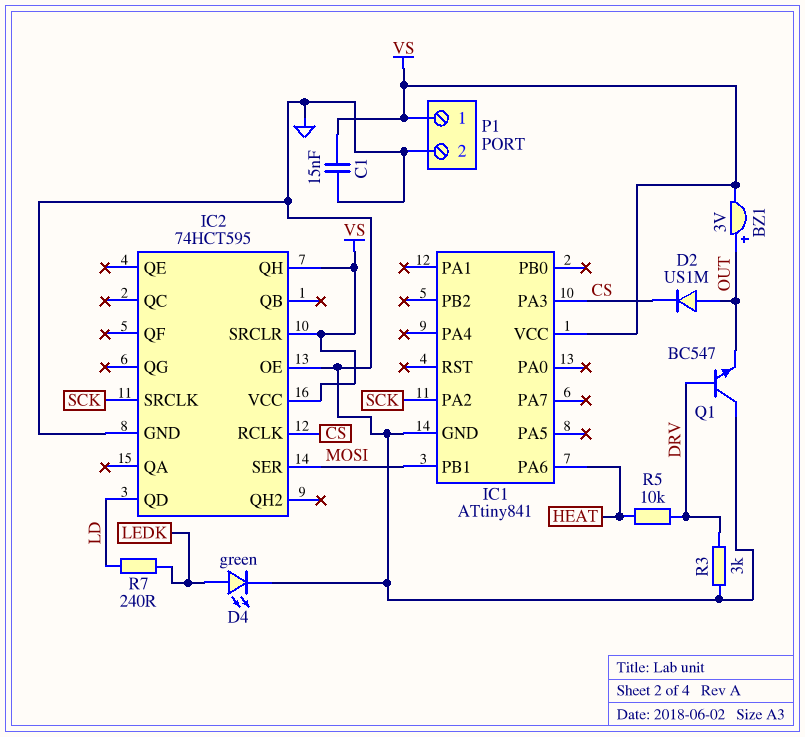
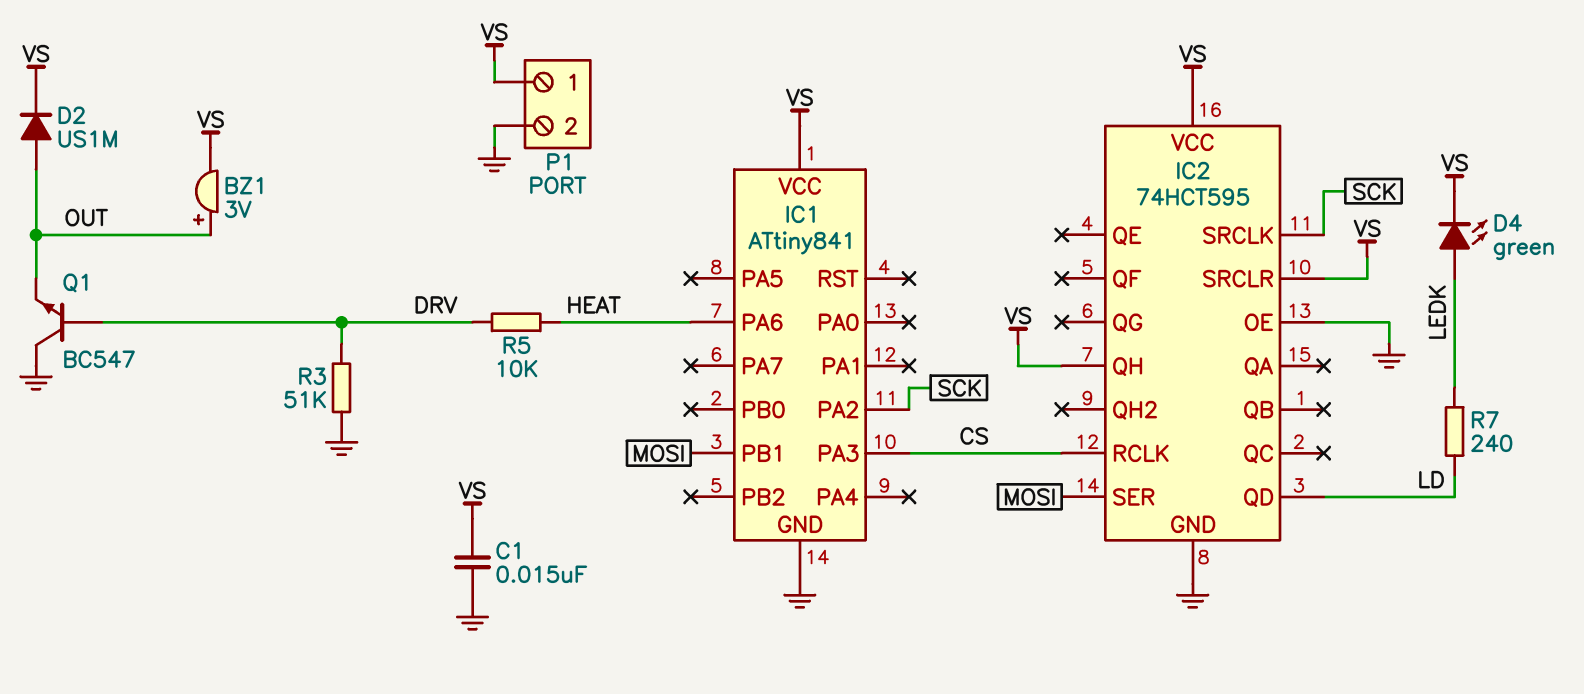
D2: diode US1M (A OUT, K CS) -> diode US1M (A OUT, K VS)
D4: LED green (A LEDK, K GND) -> LED green (A LEDK, K VS)
R3: 3k (DRV, GND) -> 51k (DRV, GND)

